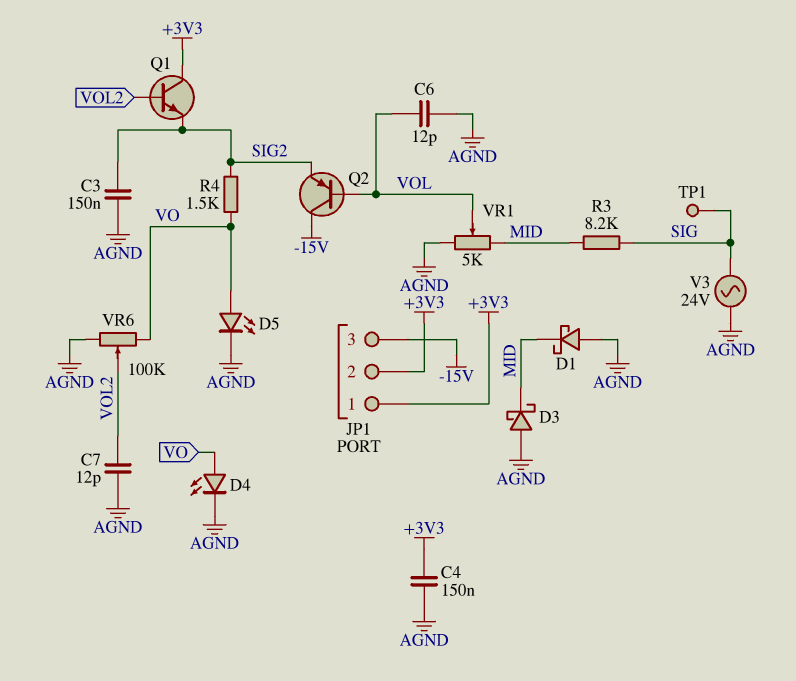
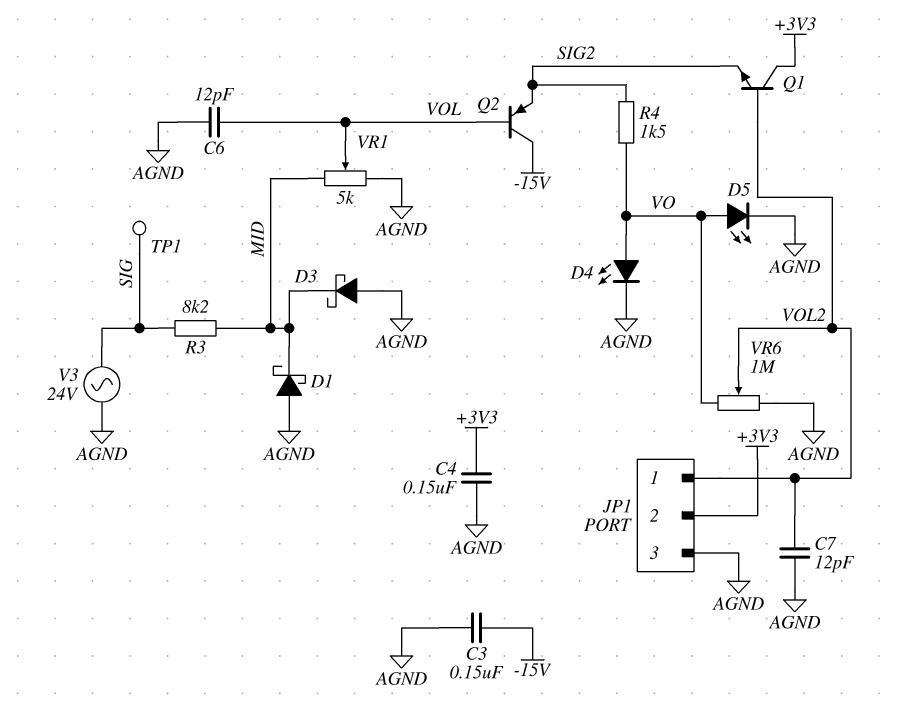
C3: 150nF (AGND, SIG2) -> 150nF (-15V, AGND)
JP1 pin 1: +3V3 -> VOL2
JP1 pin 3: -15V -> AGND
VR6: 100k (AGND, VO, wiper VOL2) -> 1M (AGND, VO, wiper VOL2)

